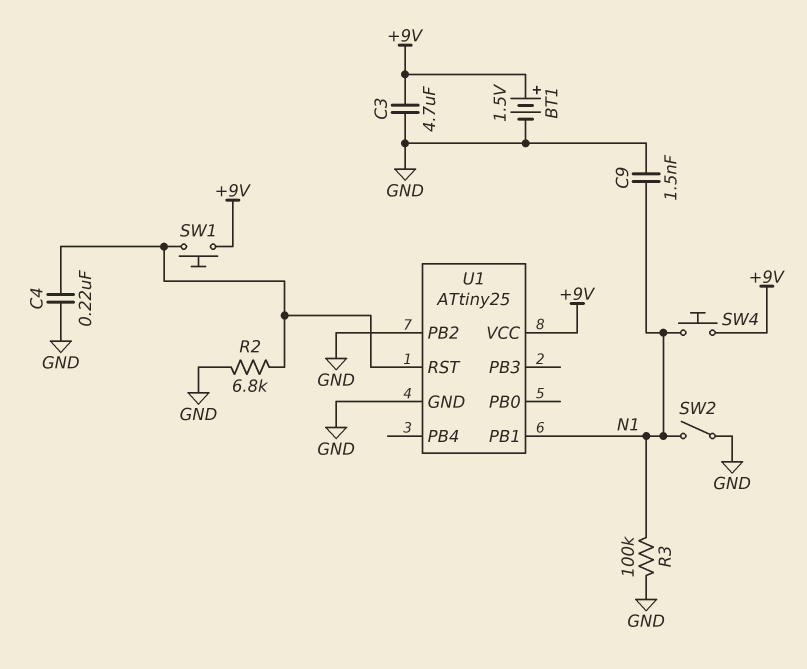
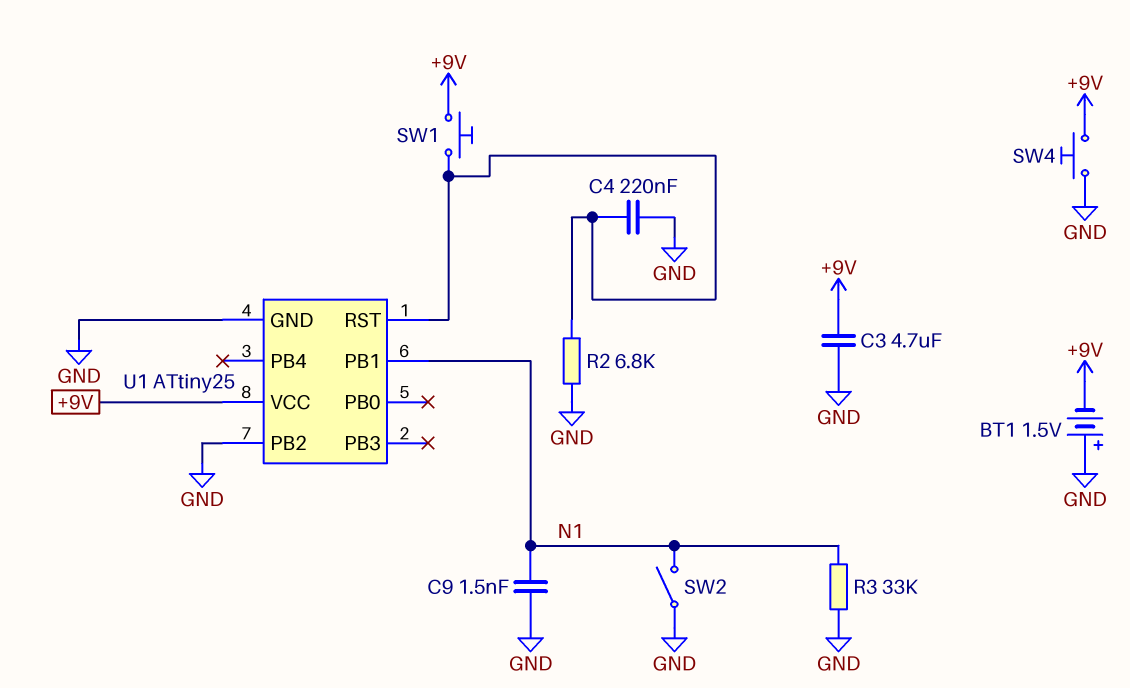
BT1: 1.5V (plus +9V, minus GND) -> 1.5V (plus GND, minus +9V)
R3: 100k (GND, N1) -> 33k (GND, N1)
SW4: button (+9V, N1) -> button (+9V, GND)

